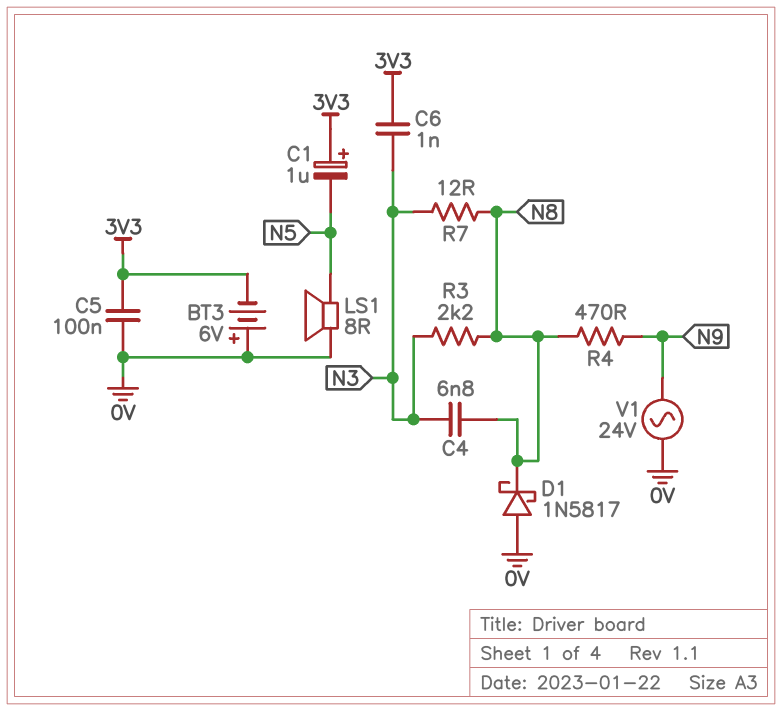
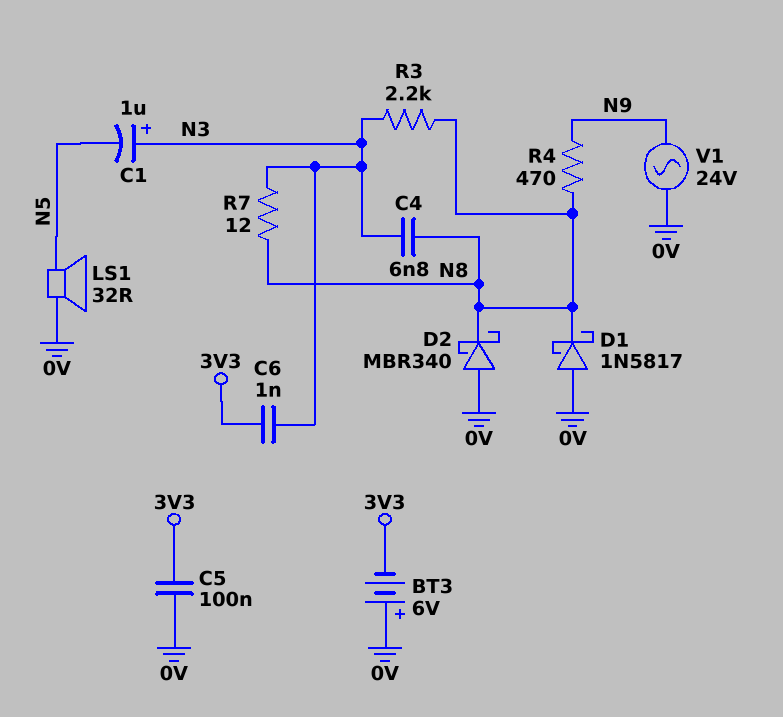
C1: 1uF (plus 3V3, minus N5) -> 1uF (plus N3, minus N5)
D2: none -> schottky MBR340 (A 0V, K N8)
LS1: speaker 8R (0V, N5) -> speaker 32R (0V, N5)

